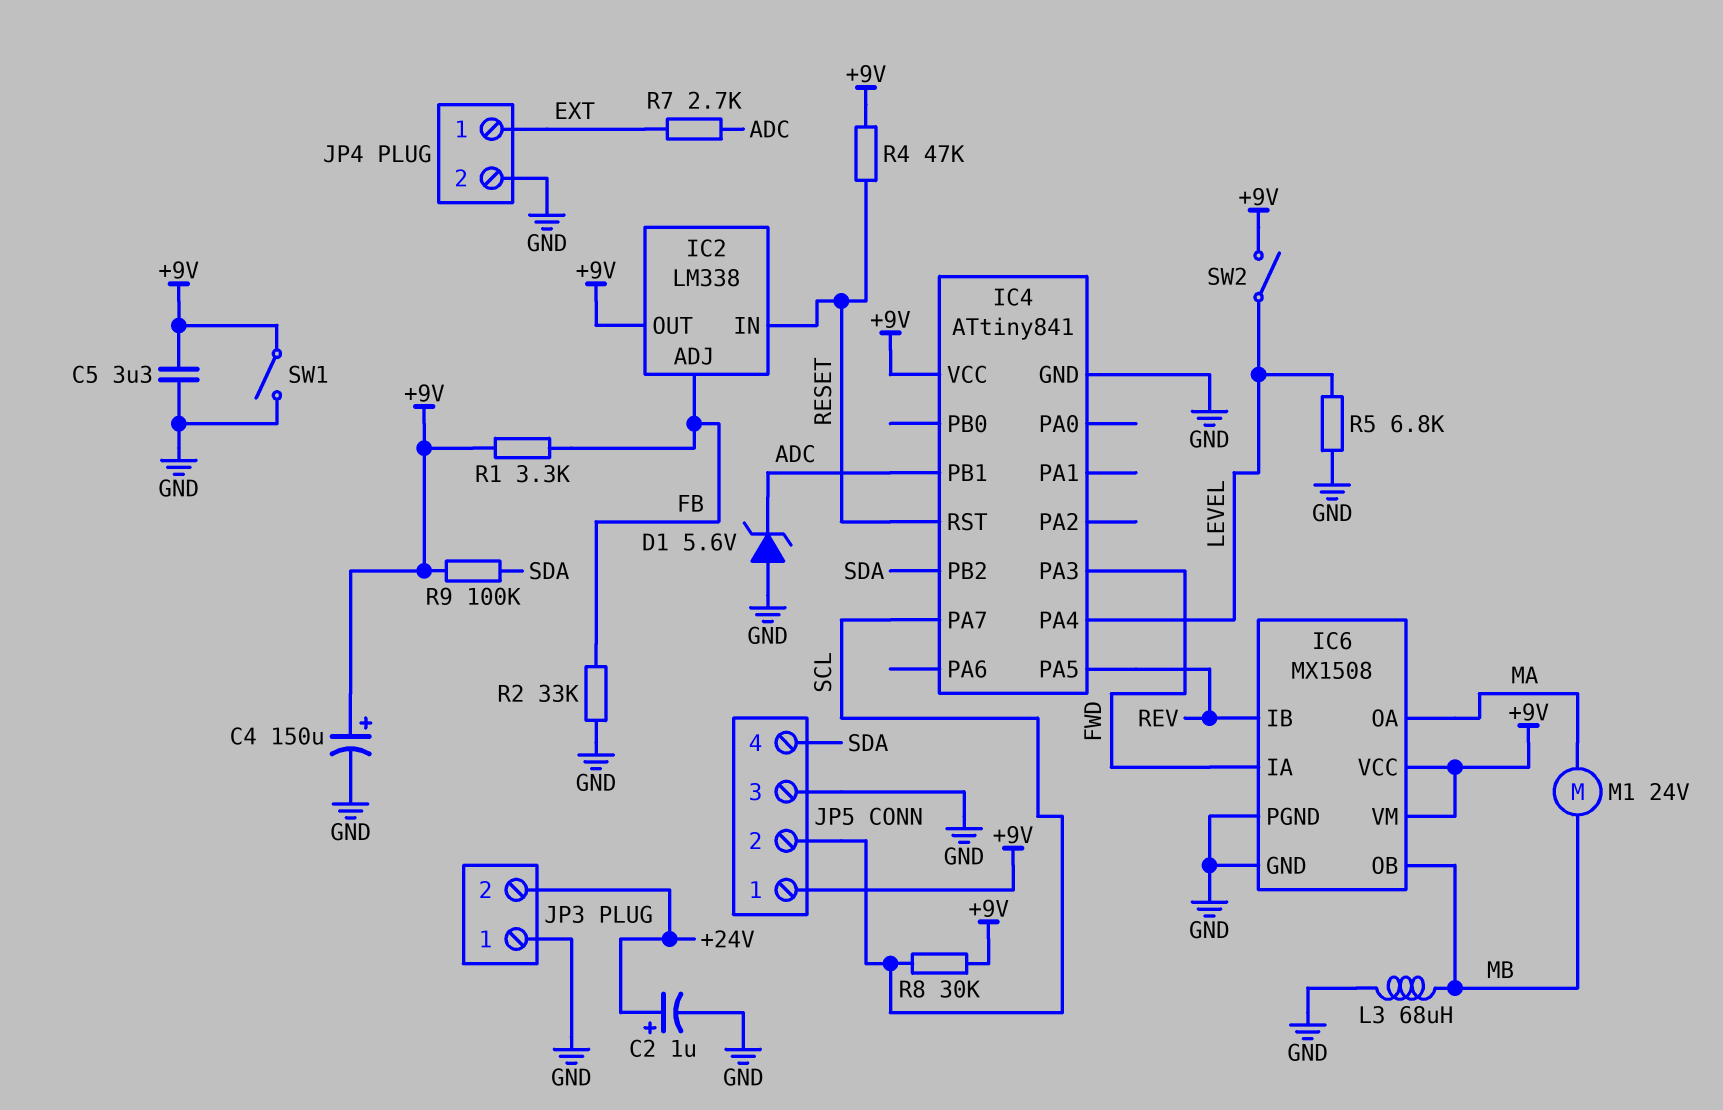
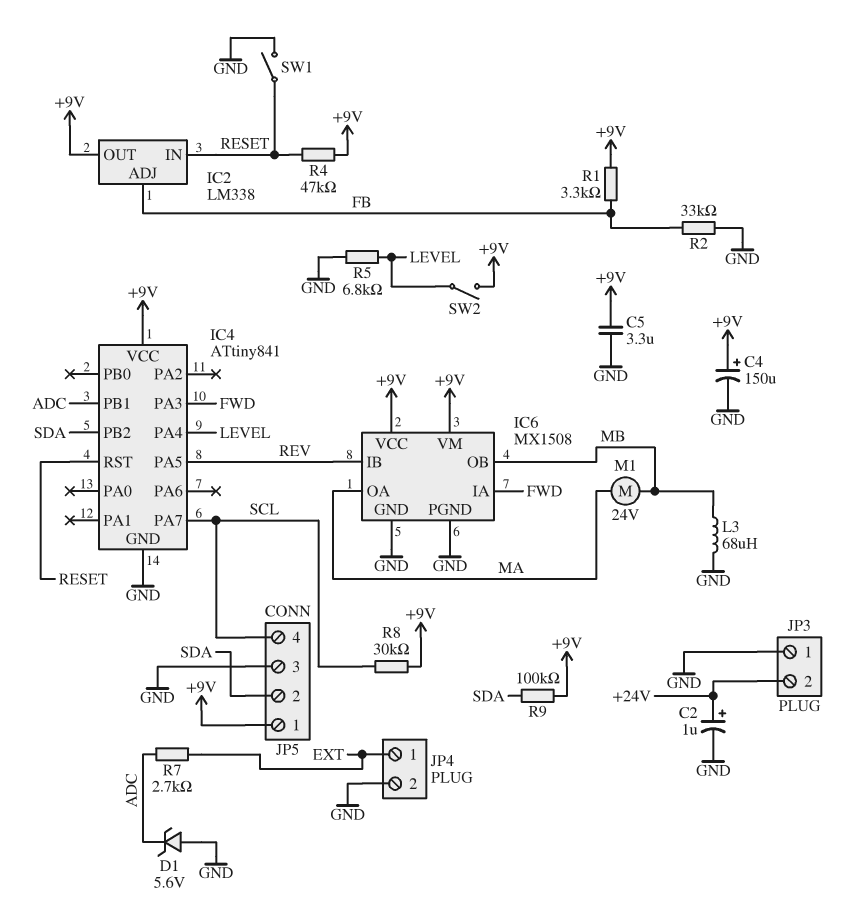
JP5 pin 2: SCL -> SDA
JP5 pin 4: SDA -> SCL
SW1: switch (+9V, GND) -> switch (GND, RESET)

